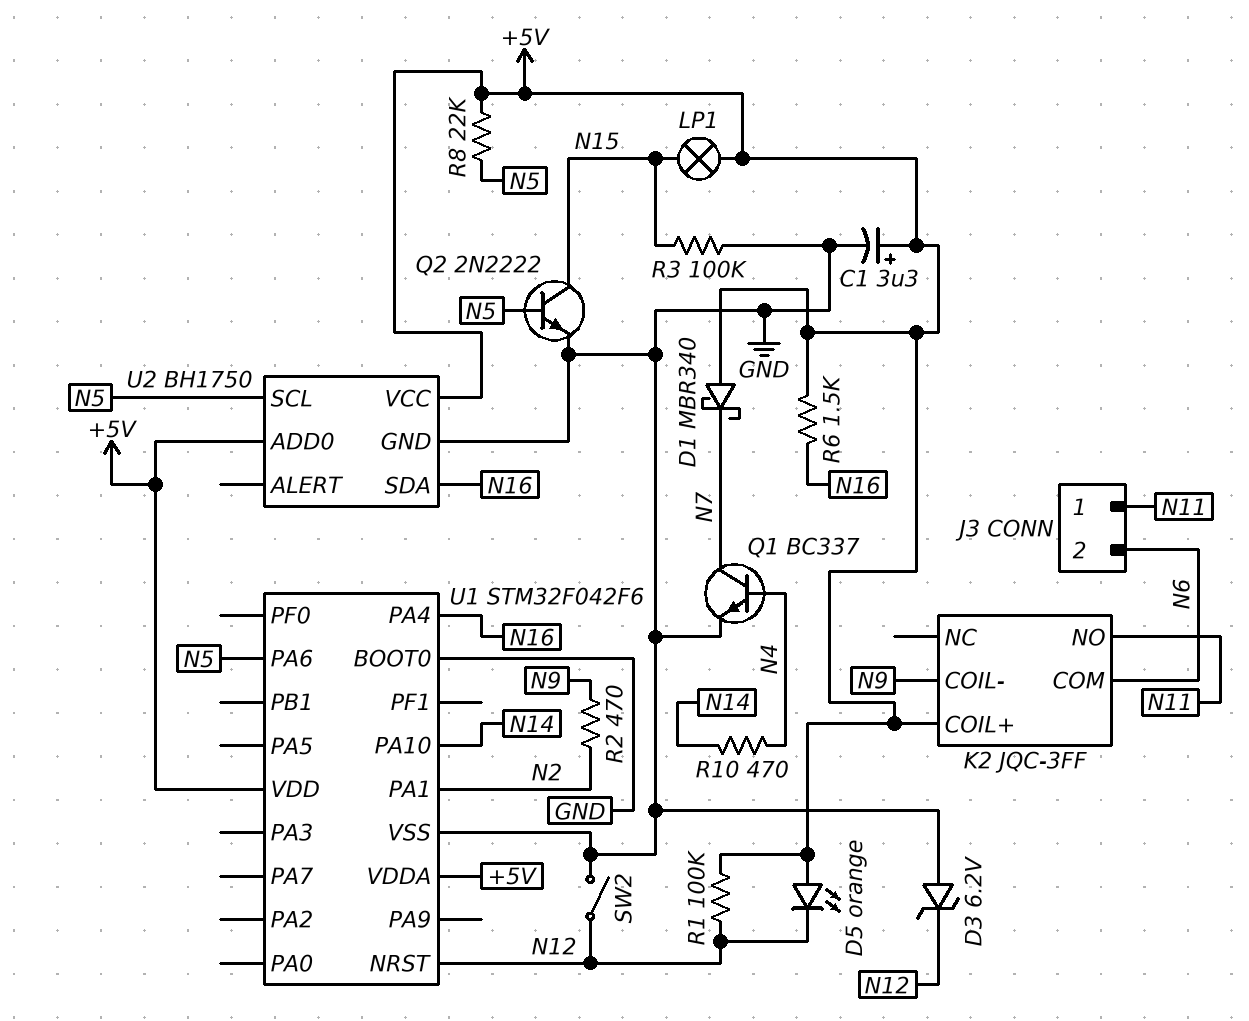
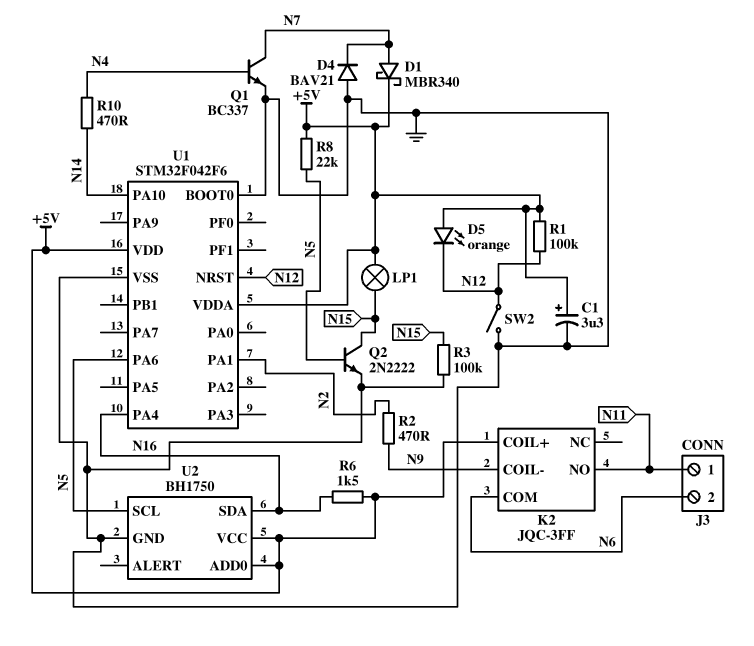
D1: schottky MBR340 (A +5V, K N7) -> schottky MBR340 (A N7, K +5V)
D3: zener 6.2V (A GND, K N12) -> none
D4: none -> diode BAV21 (A GND, K N7)

